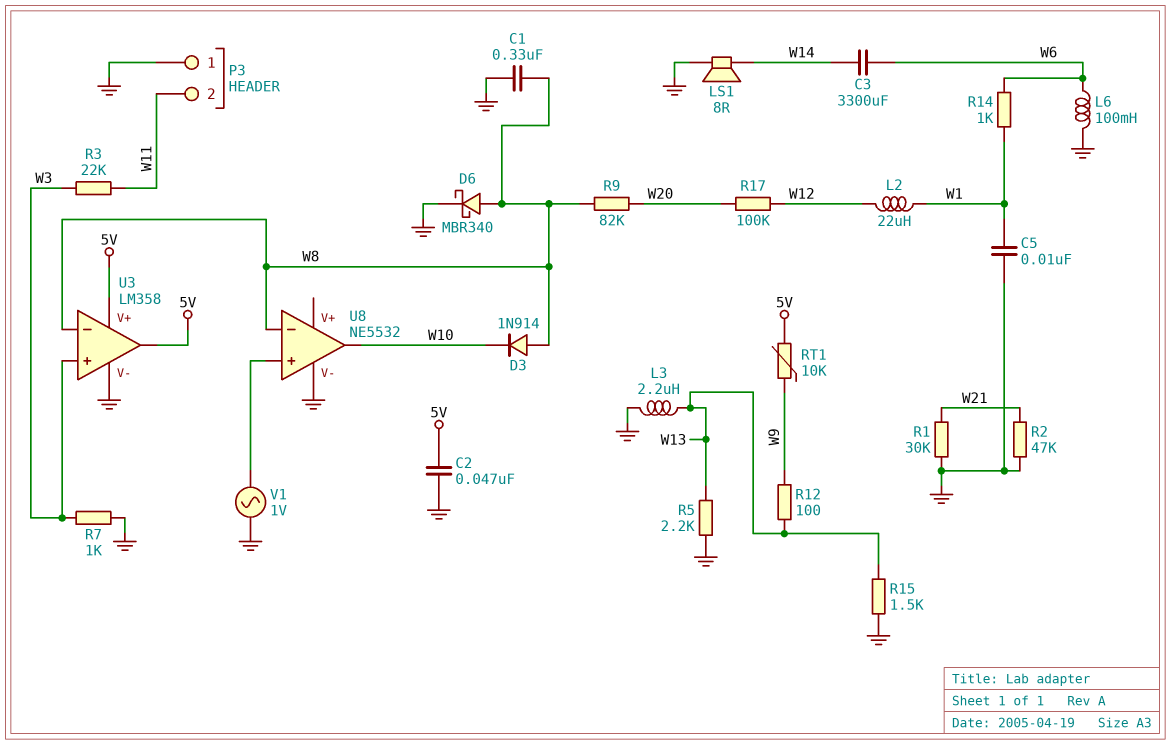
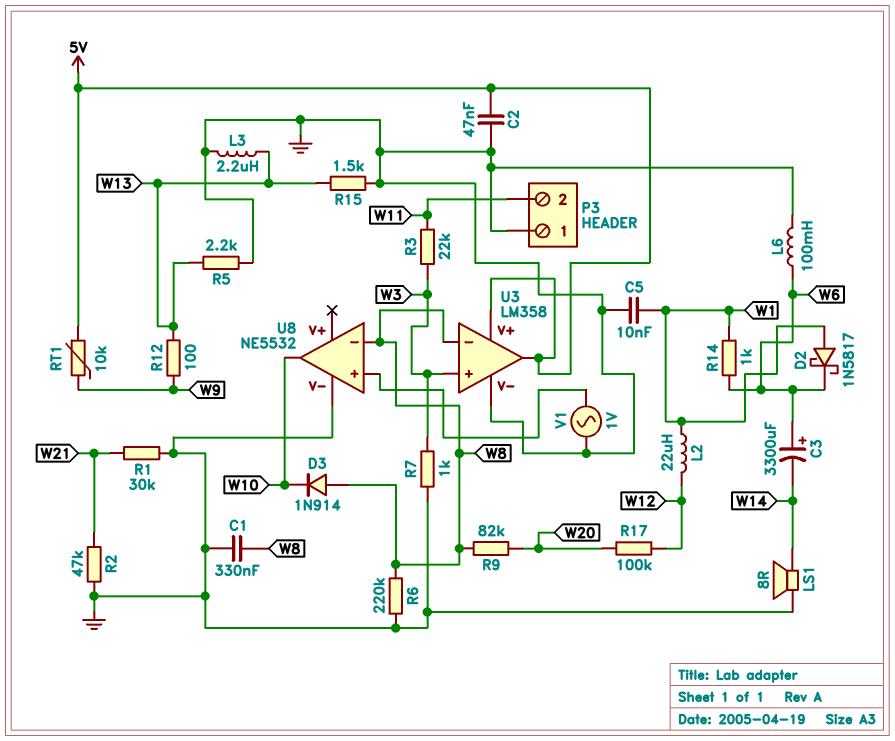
C3: 3300uF (W6, W14) -> 3300uF (plus W6, minus W14)
D2: none -> schottky 1N5817 (A W1, K W6)
D6: schottky MBR340 (A W8, K GND) -> none
R6: none -> 220k (GND, W8)

